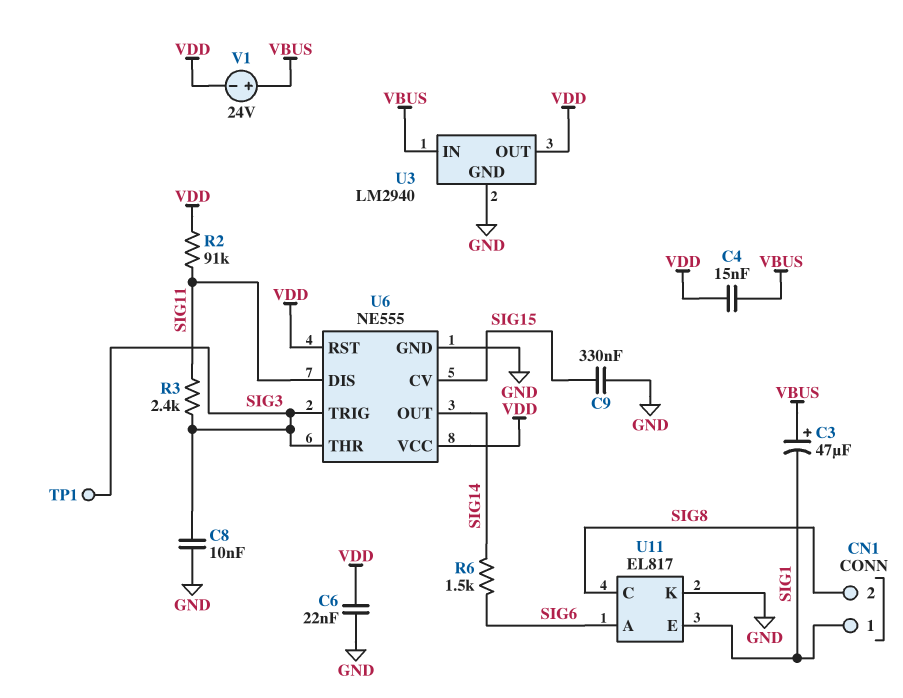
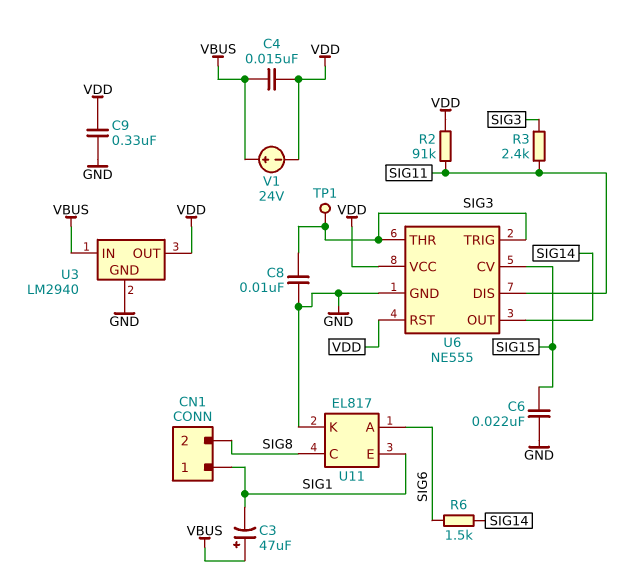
C6: 22nF (GND, VDD) -> 22nF (GND, SIG15)
C9: 330nF (GND, SIG15) -> 330nF (GND, VDD)

